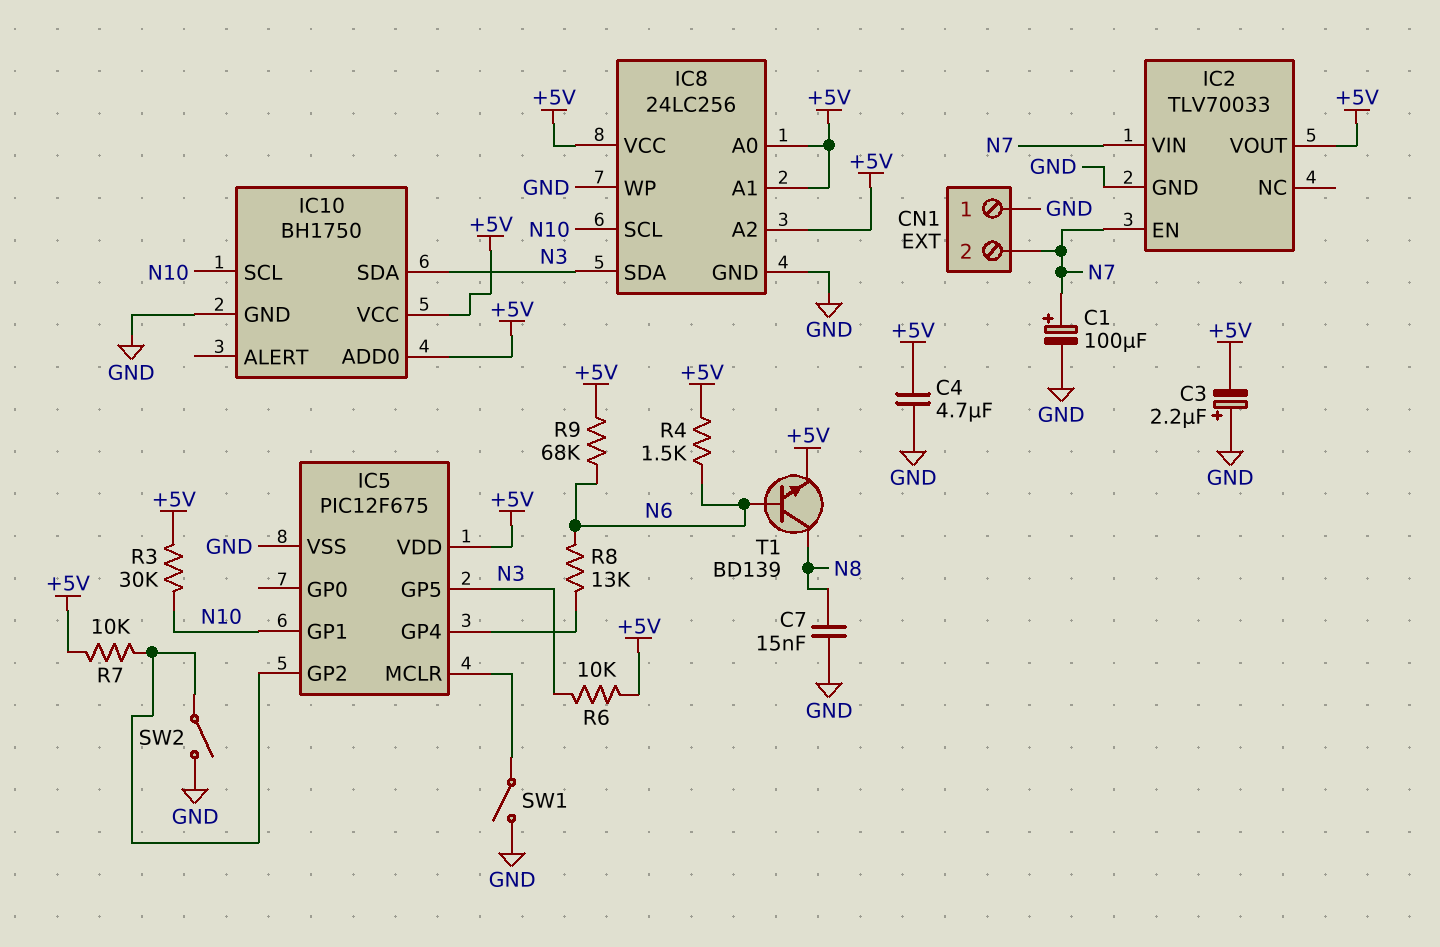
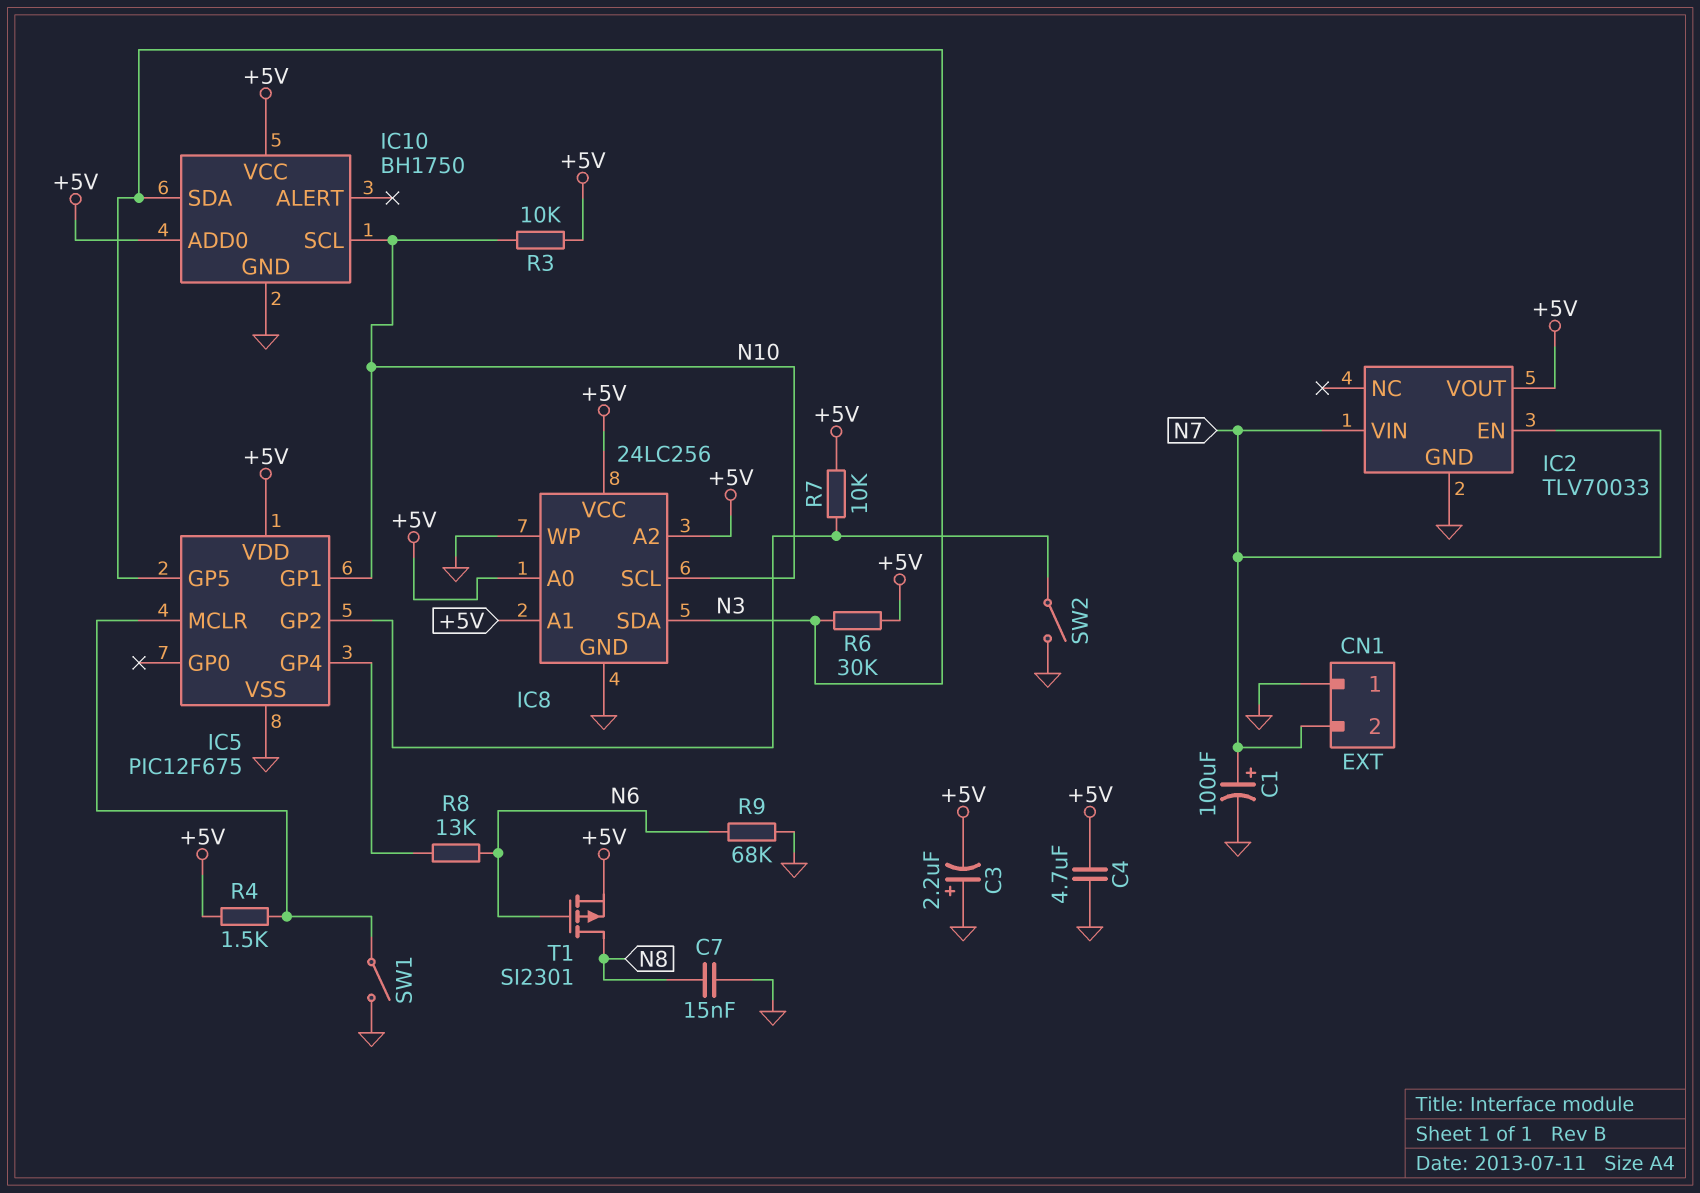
R3: 30k (+5V, N10) -> 10k (+5V, N10)
R4: 1.5k (+5V, N6) -> 1.5k (+5V, IC5/MCLR)
R6: 10k (+5V, N3) -> 30k (+5V, N3)
R9: 68k (+5V, N6) -> 68k (GND, N6)
T1: NPN BD139 (B N6, C N8, E +5V) -> PMOS SI2301 (G N6, D N8, S +5V)

